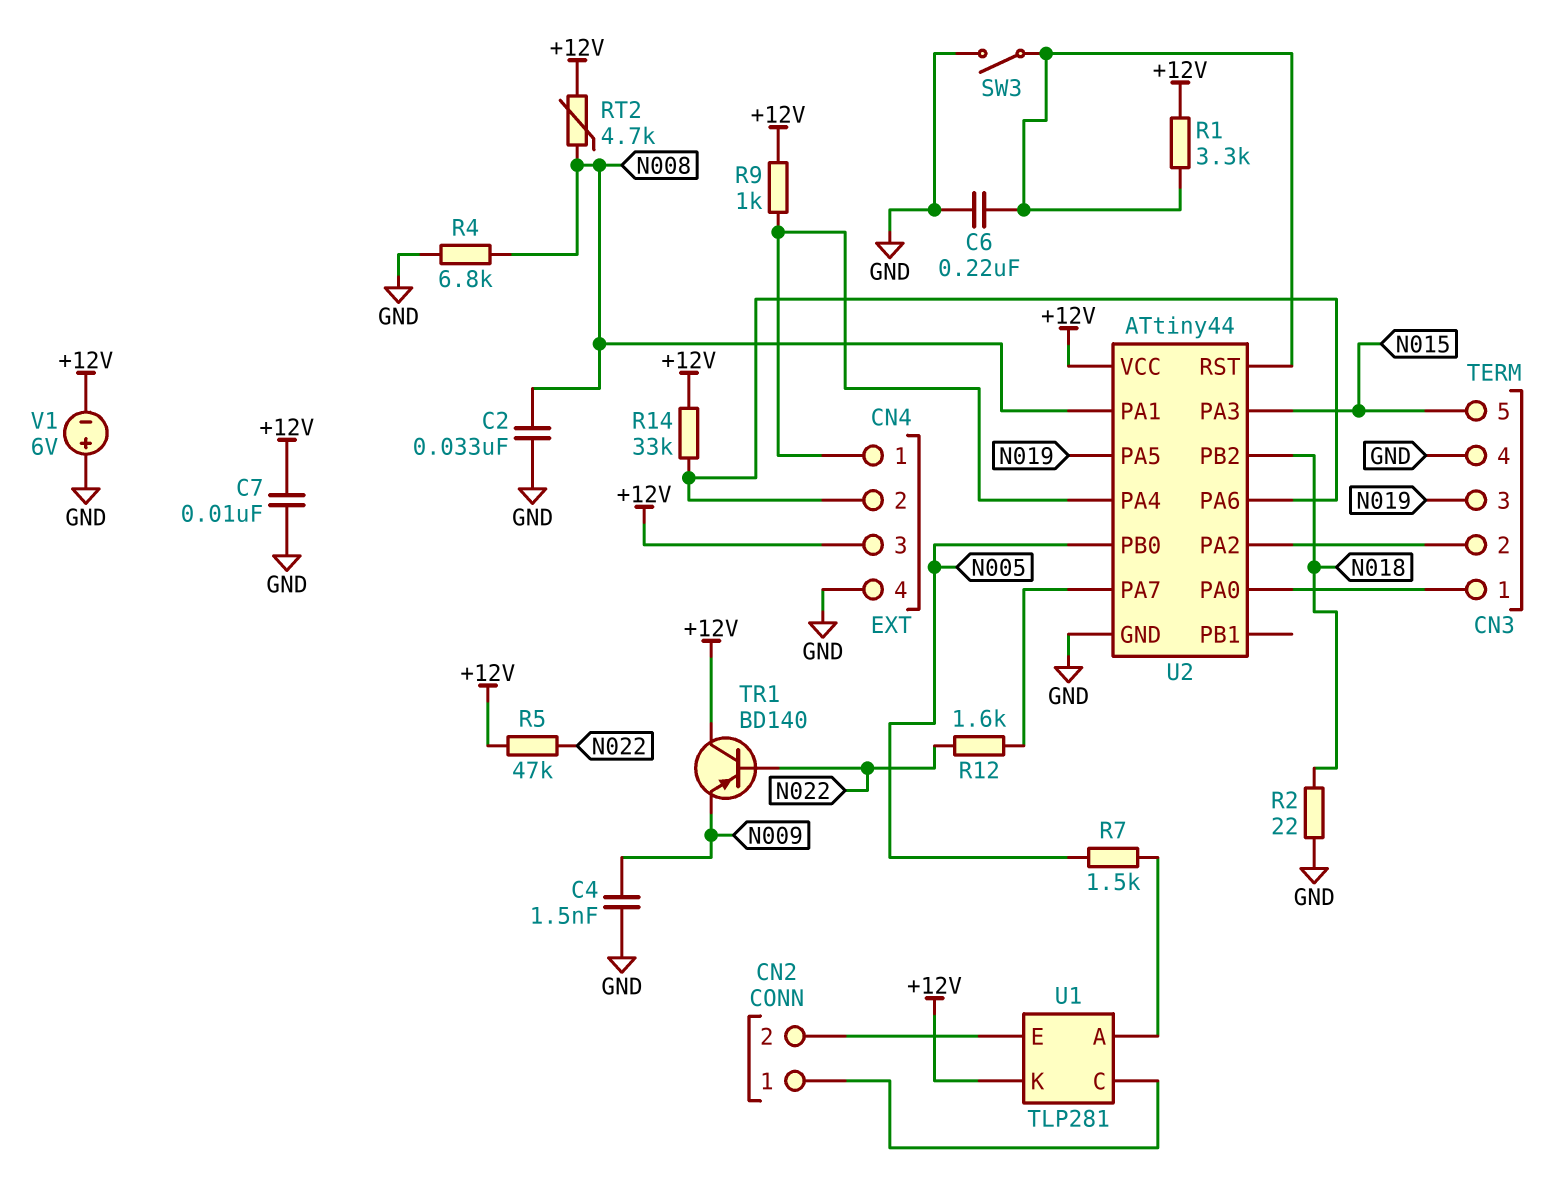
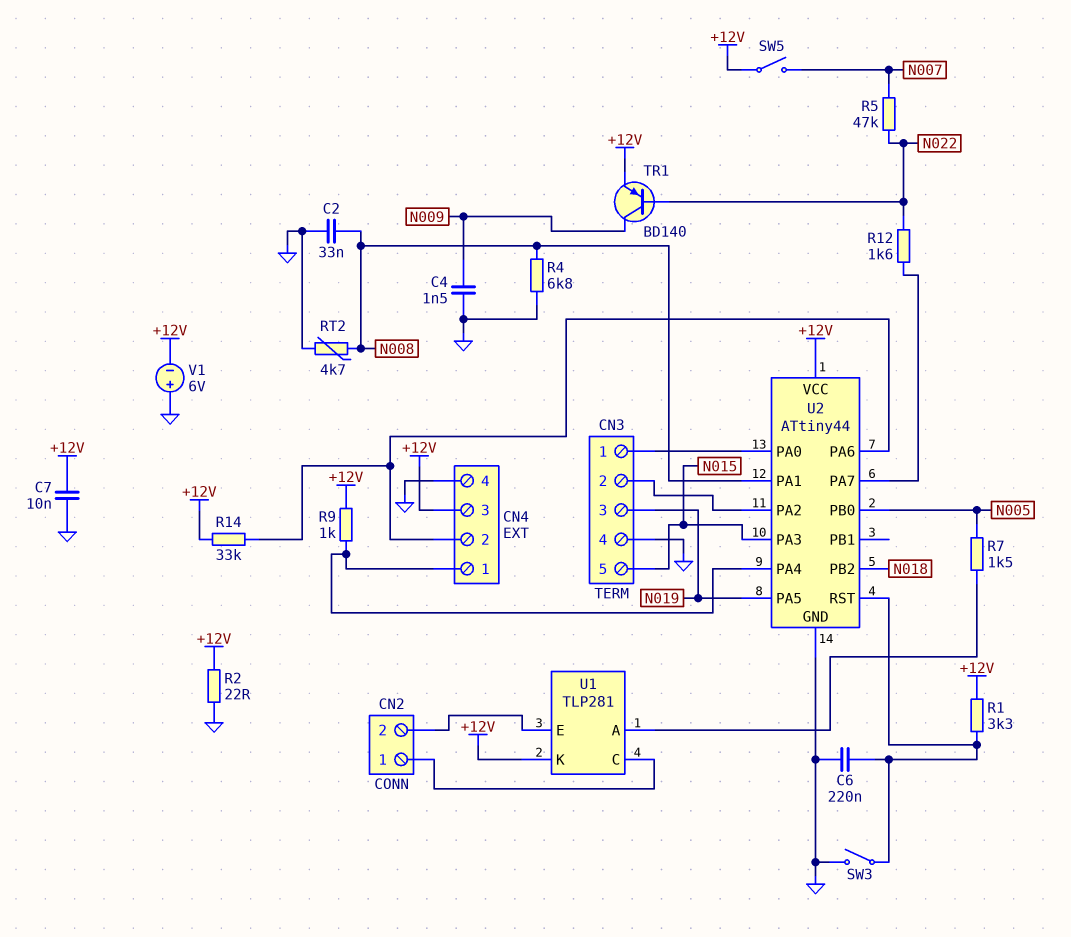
R2: 22 (GND, N018) -> 22 (+12V, GND)
R5: 47k (+12V, N022) -> 47k (N007, N022)
RT2: 4.7k (+12V, N008) -> 4.7k (GND, N008)
SW5: none -> switch (+12V, N007)
TR1: PNP BD140 (B N022, C +12V, E N009) -> PNP BD140 (B N022, C N009, E +12V)

